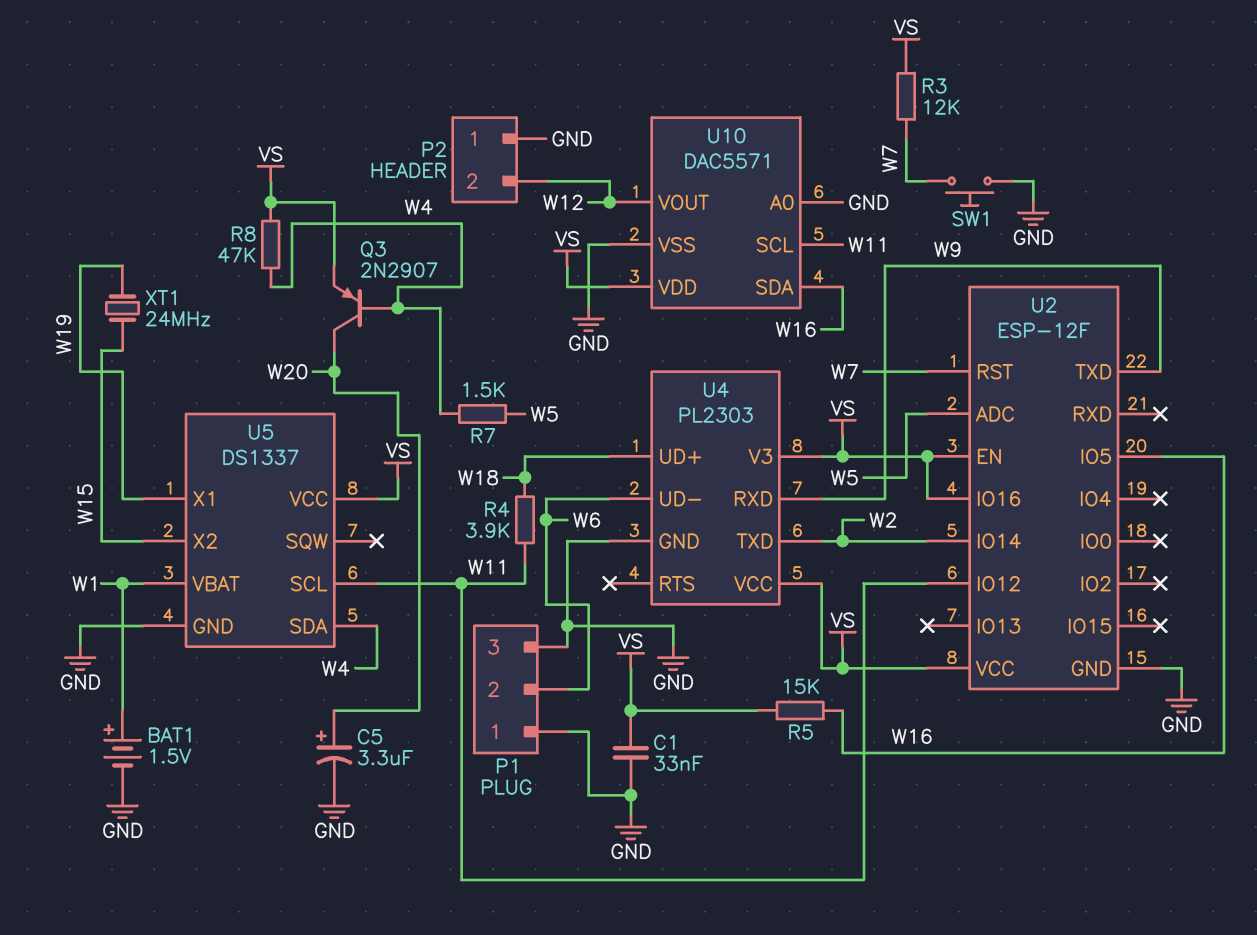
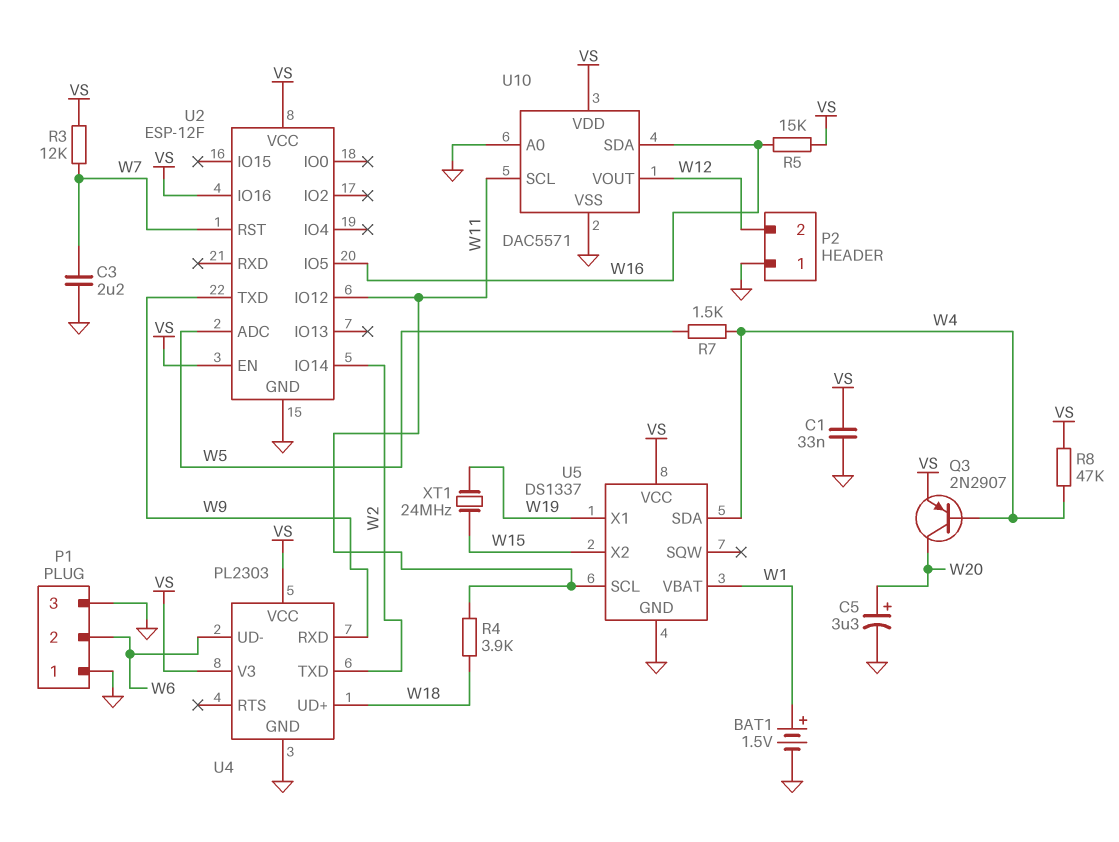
C3: none -> 2.2uF (GND, W7)
SW1: button (GND, W7) -> none

